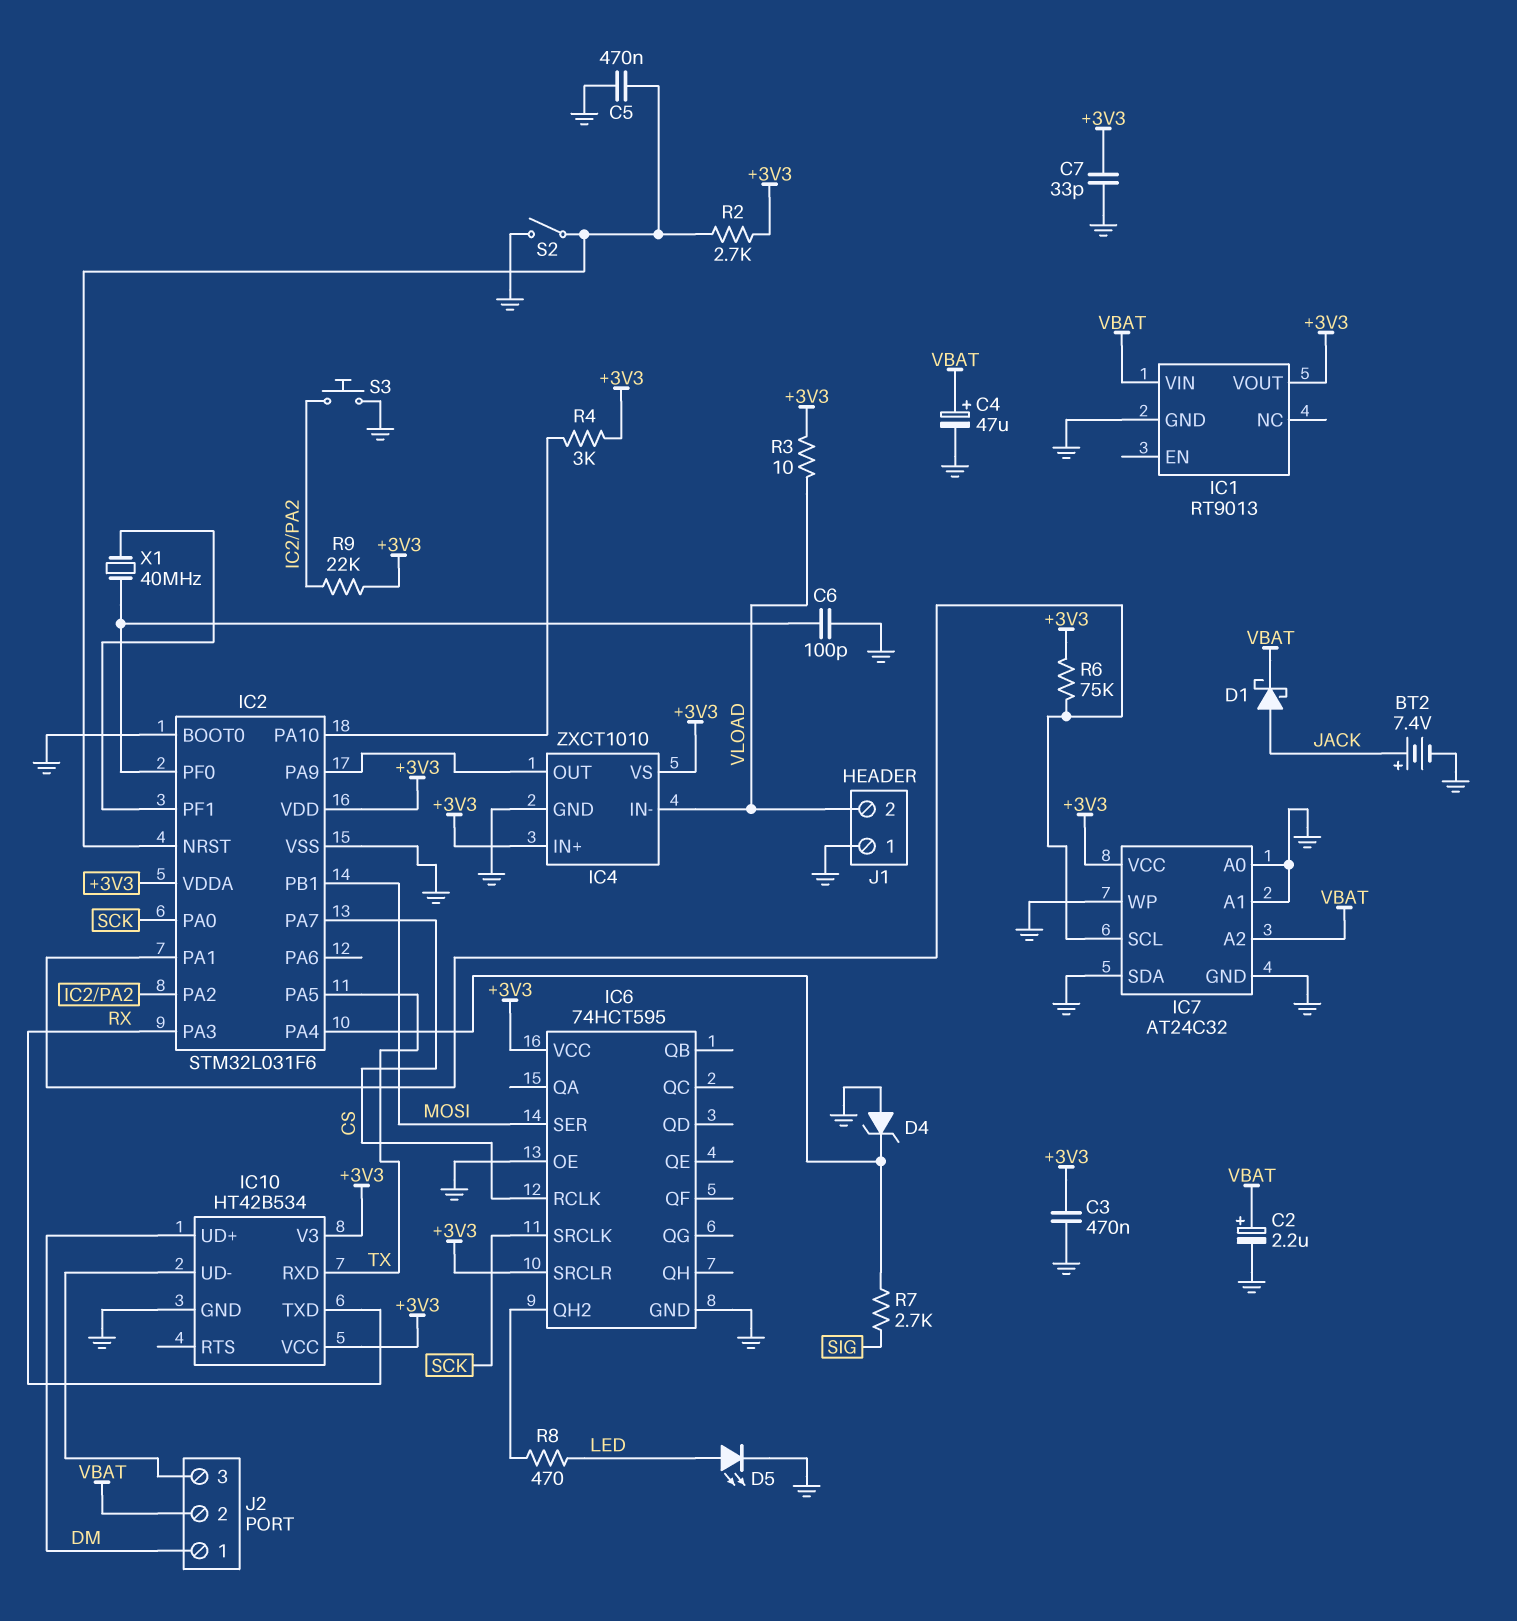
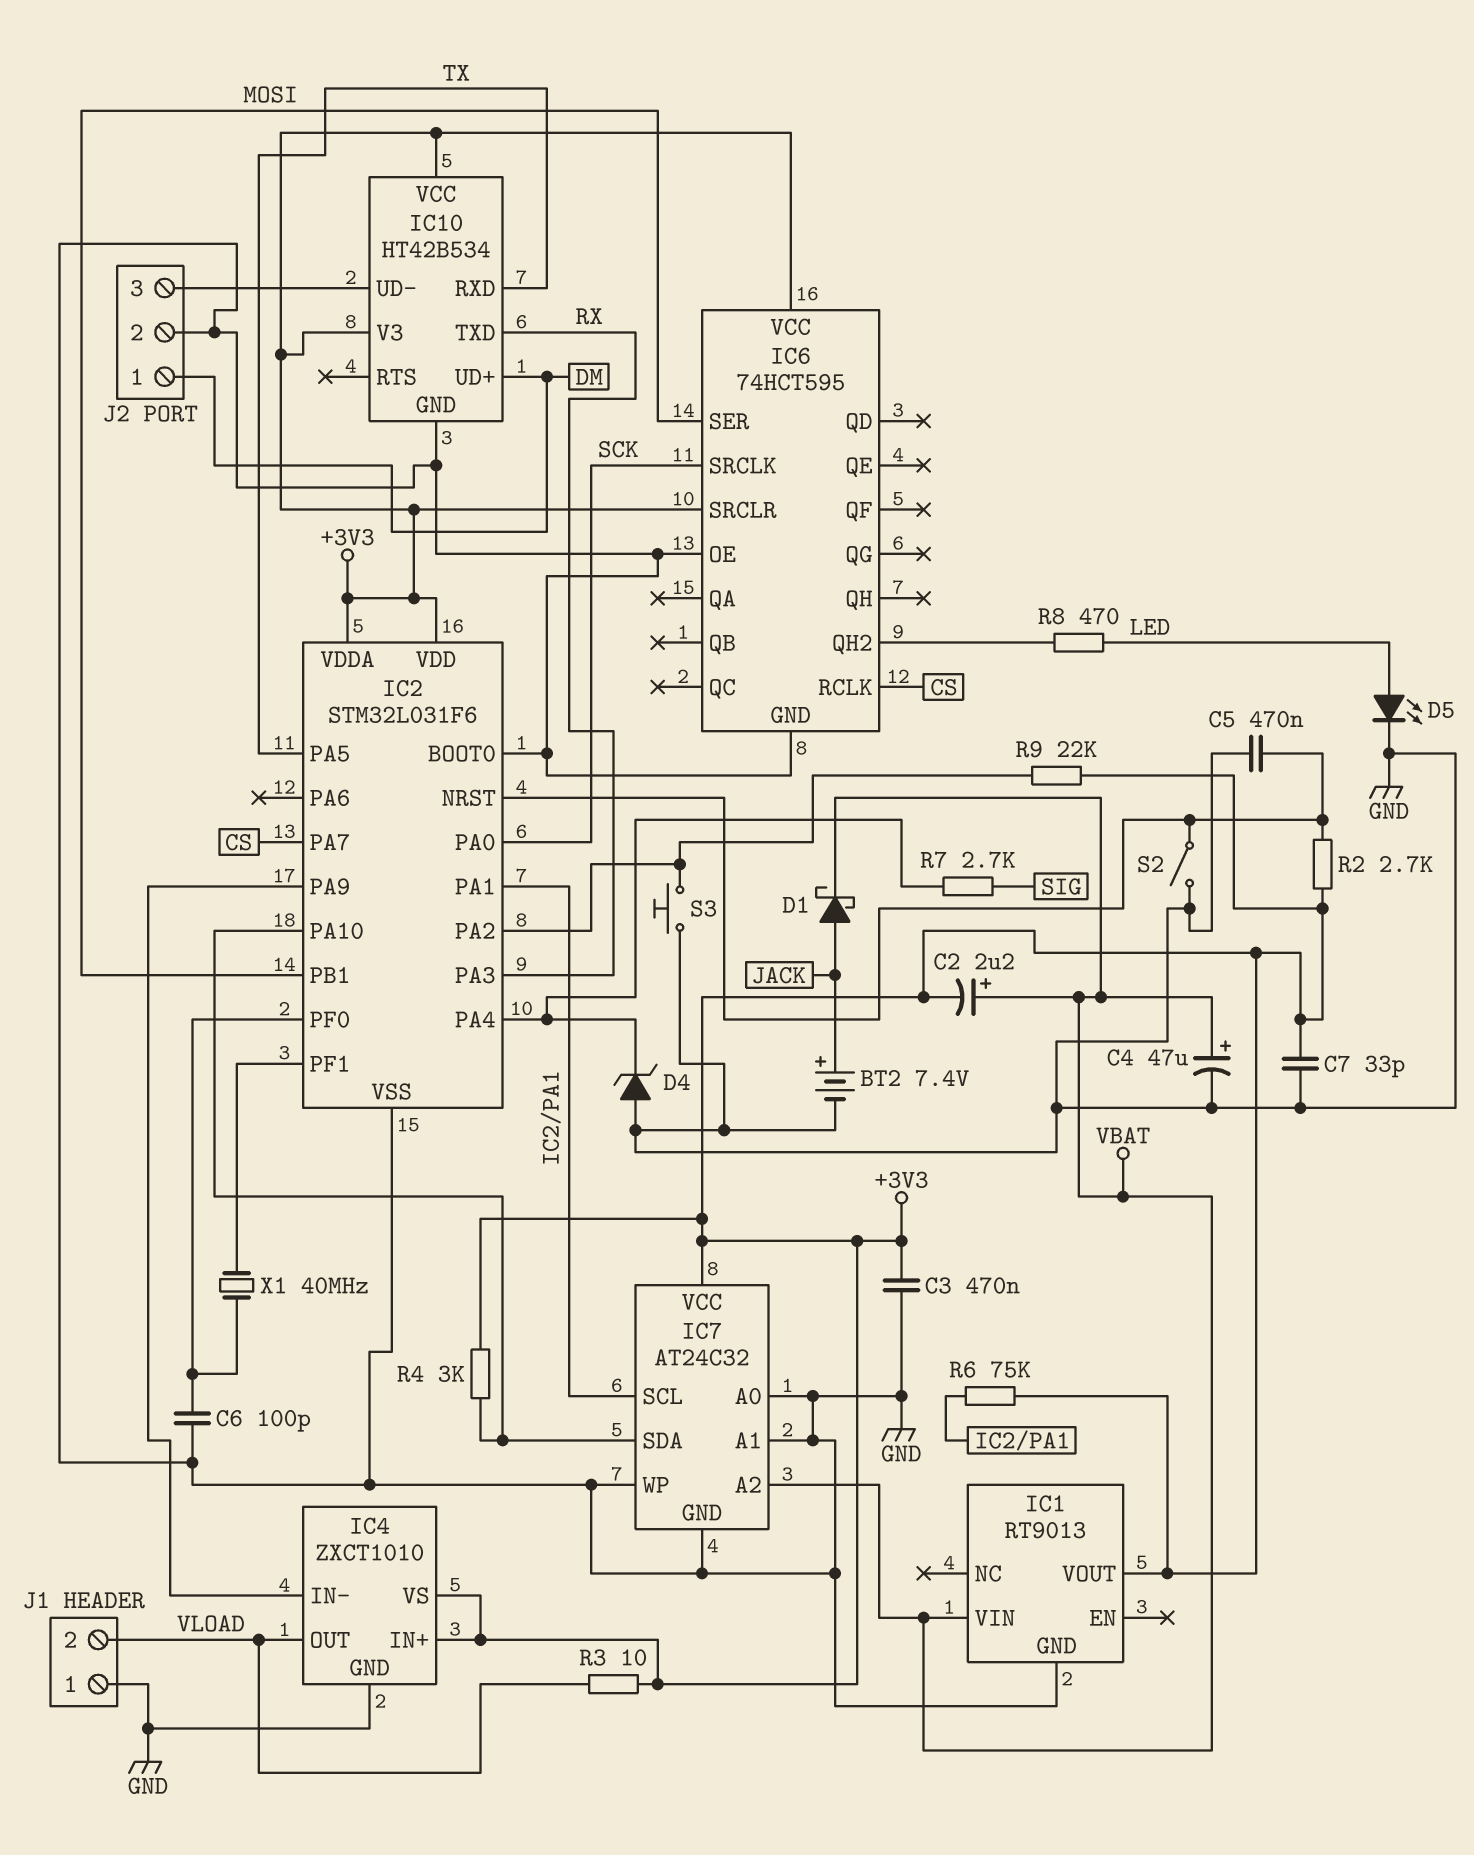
C2: 2.2uF (plus VBAT, minus GND) -> 2.2uF (plus VBAT, minus +3V3)
IC4 pin IN-: VLOAD -> IC2/PA9
IC4 pin OUT: IC2/PA9 -> VLOAD
IC7 pin SDA: GND -> IC2/PA10
J2 pin 2: VBAT -> GND

